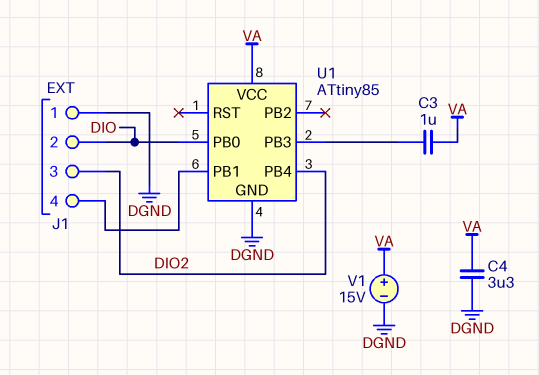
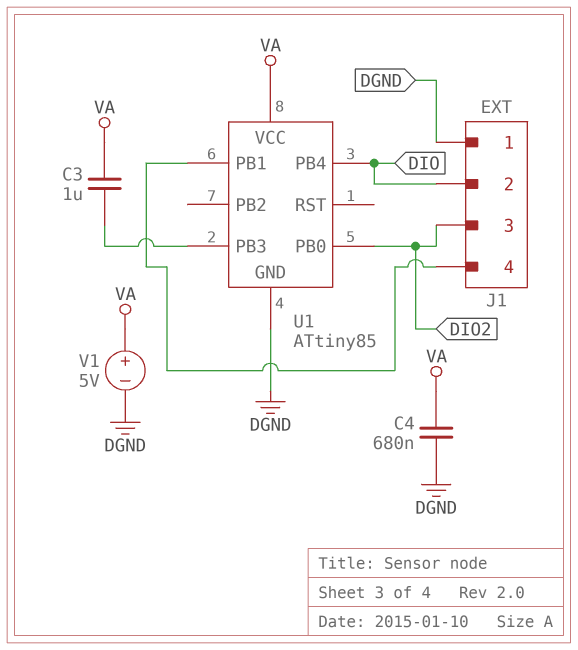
C4: 3.3uF (DGND, VA) -> 680nF (DGND, VA)
U1 pin PB0: DIO -> DIO2
U1 pin PB4: DIO2 -> DIO
V1: 15V (plus VA, minus DGND) -> 5V (plus VA, minus DGND)

